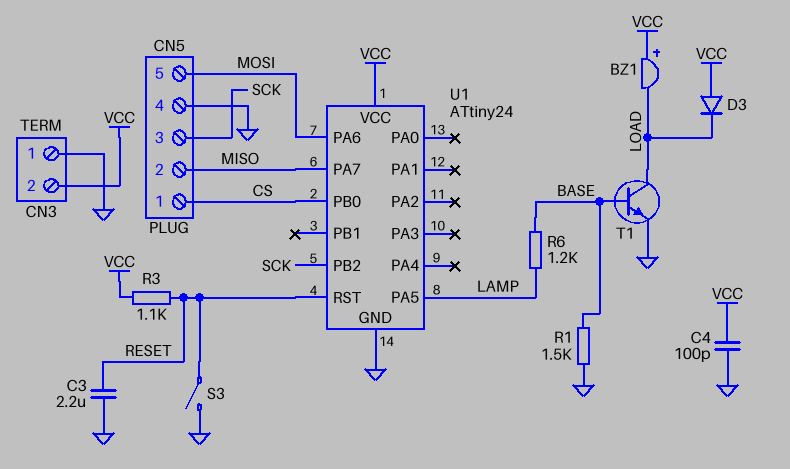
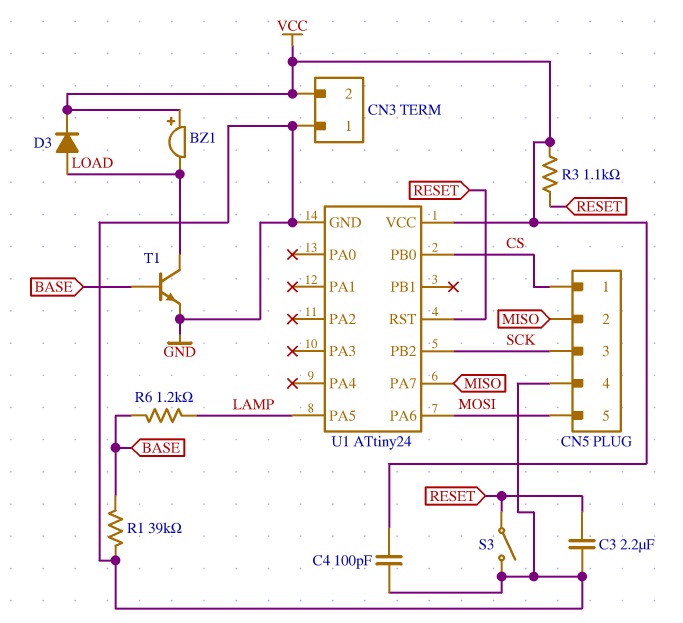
D3: diode (A VCC, K LOAD) -> diode (A LOAD, K VCC)
R1: 1.5k (BASE, GND) -> 39k (BASE, GND)

